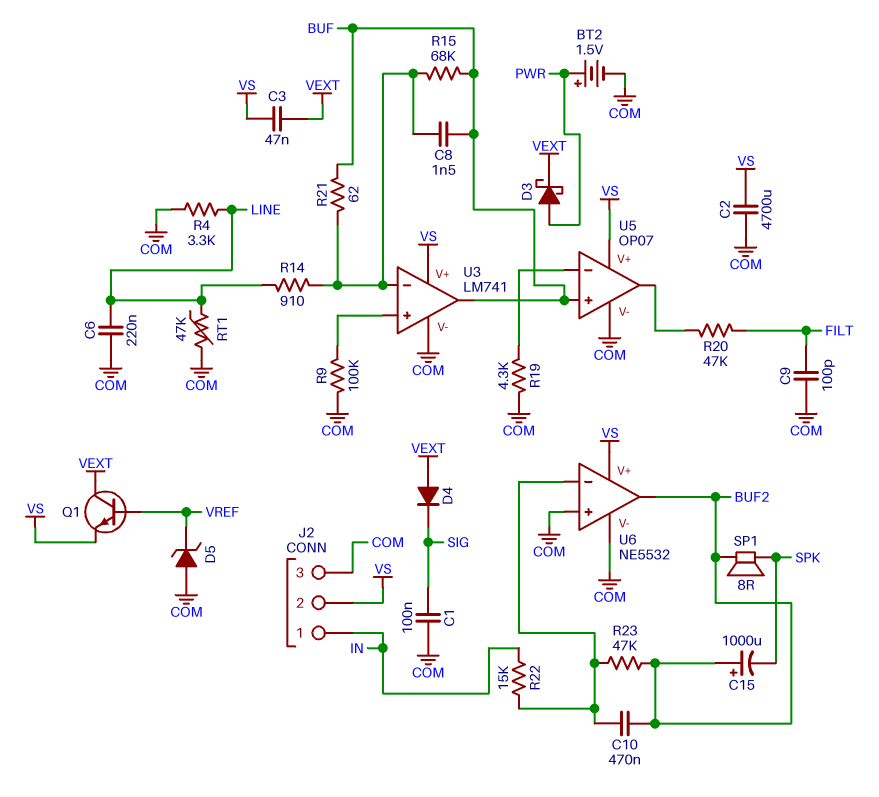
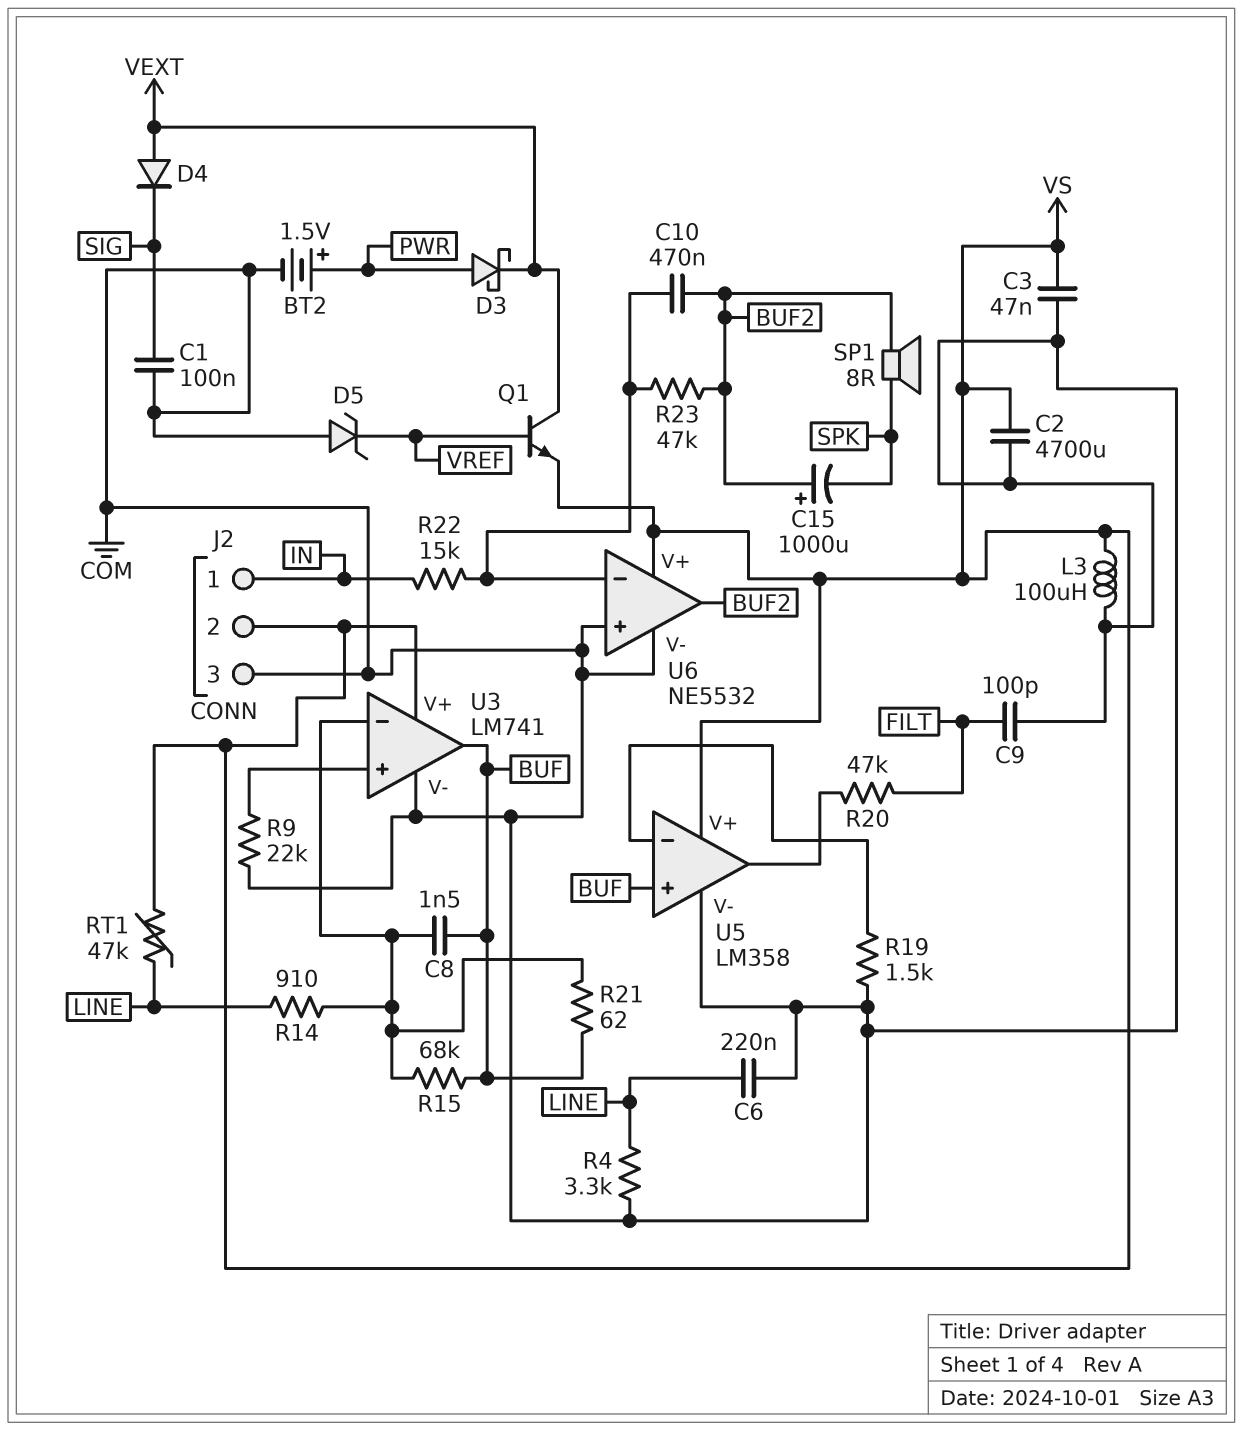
C3: 47nF (VEXT, VS) -> 47nF (COM, VS)
L3: none -> 100uH (COM, VS)
R9: 100k (COM, U3/in+) -> 22k (COM, U3/in+)
R19: 4.3k (COM, U5/in-) -> 1.5k (COM, U5/in-)
RT1: 47k (COM, LINE) -> 47k (LINE, VS)
U5: OP07 -> LM358

